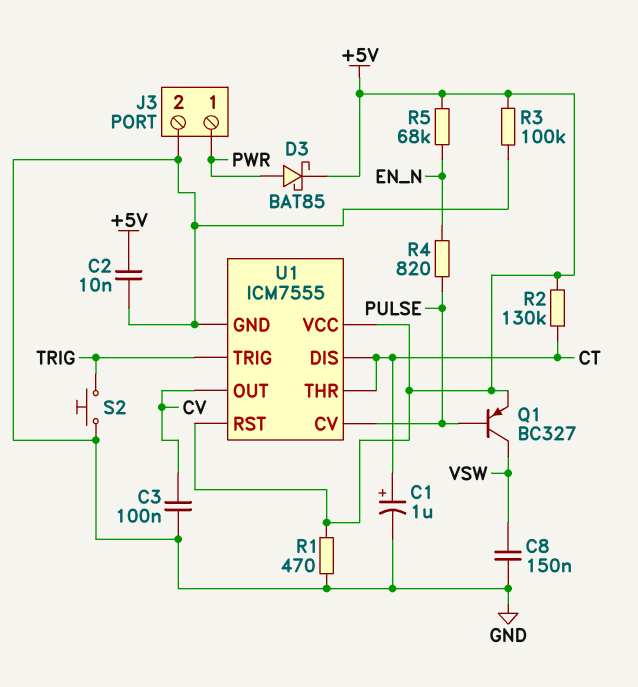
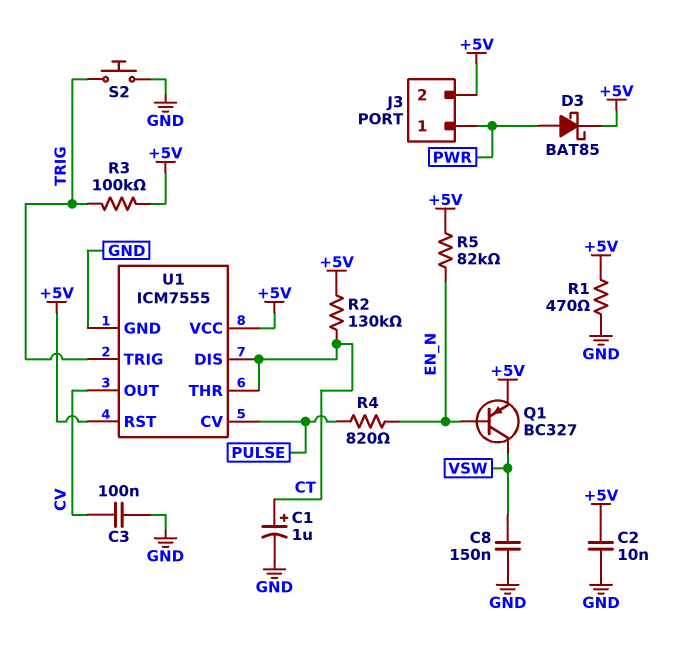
J3 pin 2: GND -> +5V
Q1: PNP BC327 (B PULSE, C VSW, E +5V) -> PNP BC327 (B EN_N, C VSW, E +5V)
R3: 100k (+5V, GND) -> 100k (+5V, TRIG)
R5: 68k (+5V, EN_N) -> 82k (+5V, EN_N)

